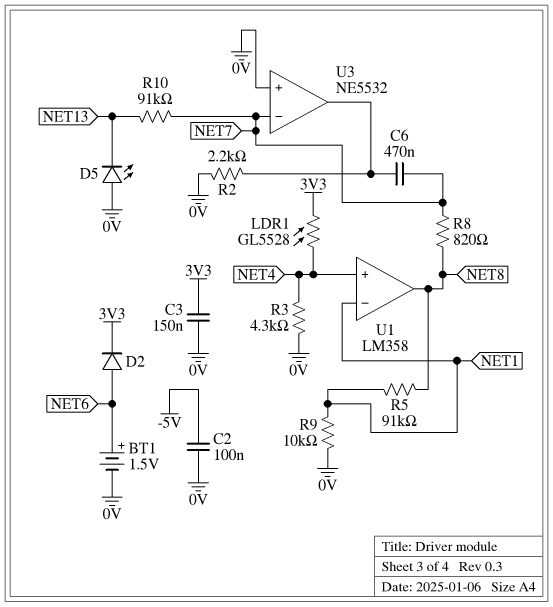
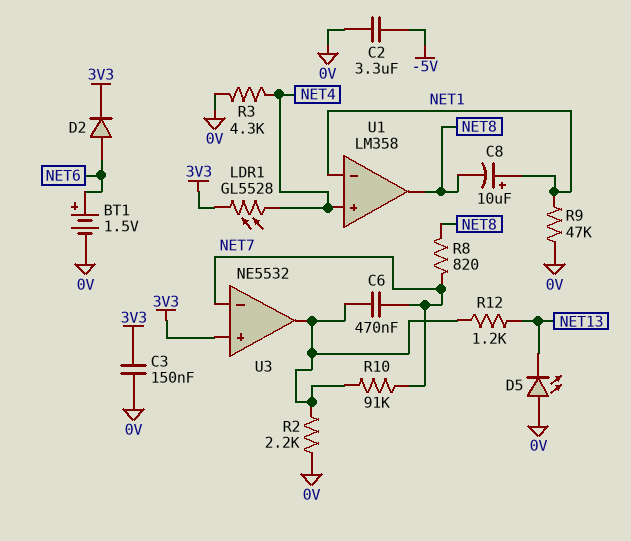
C2: 100nF (-5V, 0V) -> 3.3uF (-5V, 0V)
C8: none -> 10uF (plus NET1, minus NET8)
R5: 91k (NET1, NET8) -> none
R9: 10k (0V, NET1) -> 47k (0V, NET1)
R10: 91k (NET7, NET13) -> 91k (NET7, U3/out)
R12: none -> 1.2k (NET13, U3/out)
U3 pin in+: 0V -> 3V3

